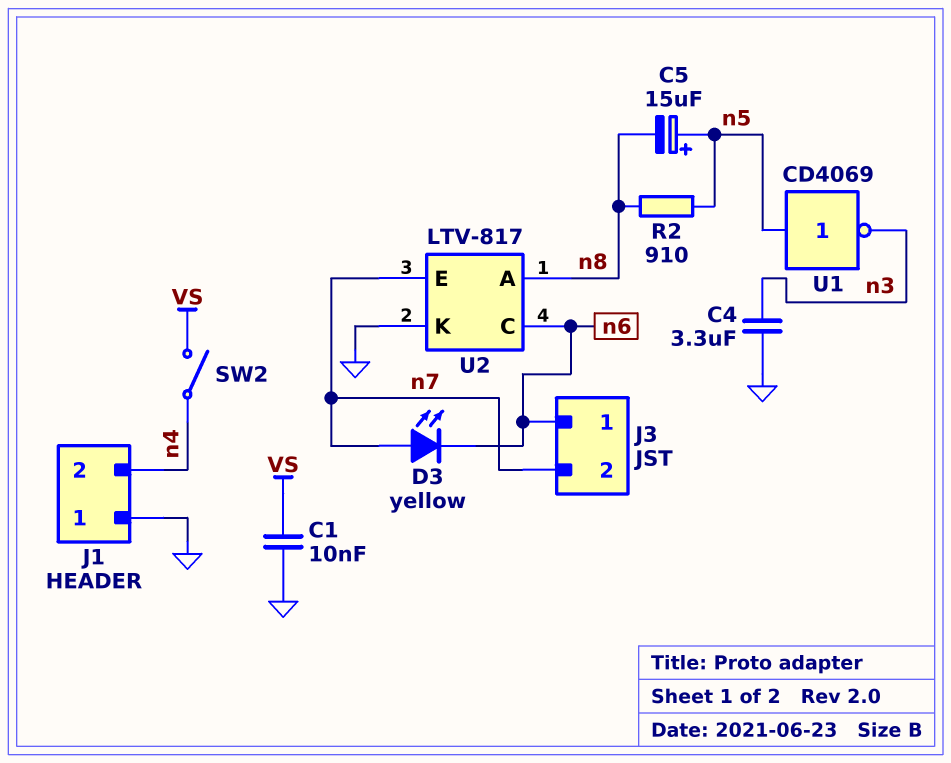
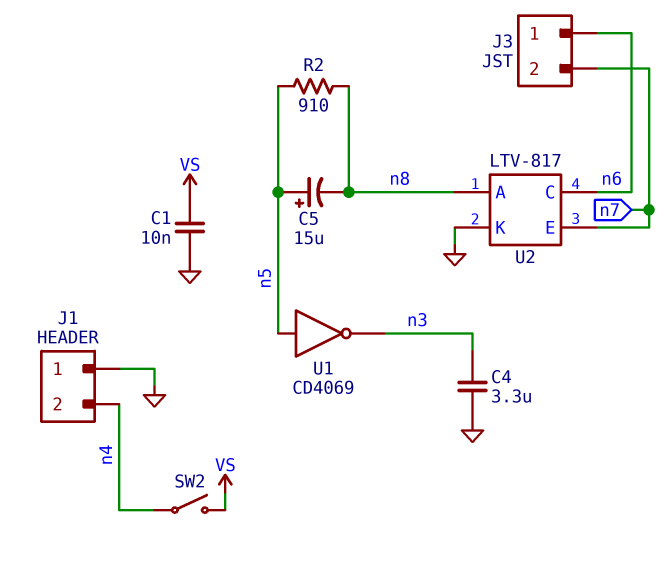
D3: LED yellow (A n7, K n6) -> none

